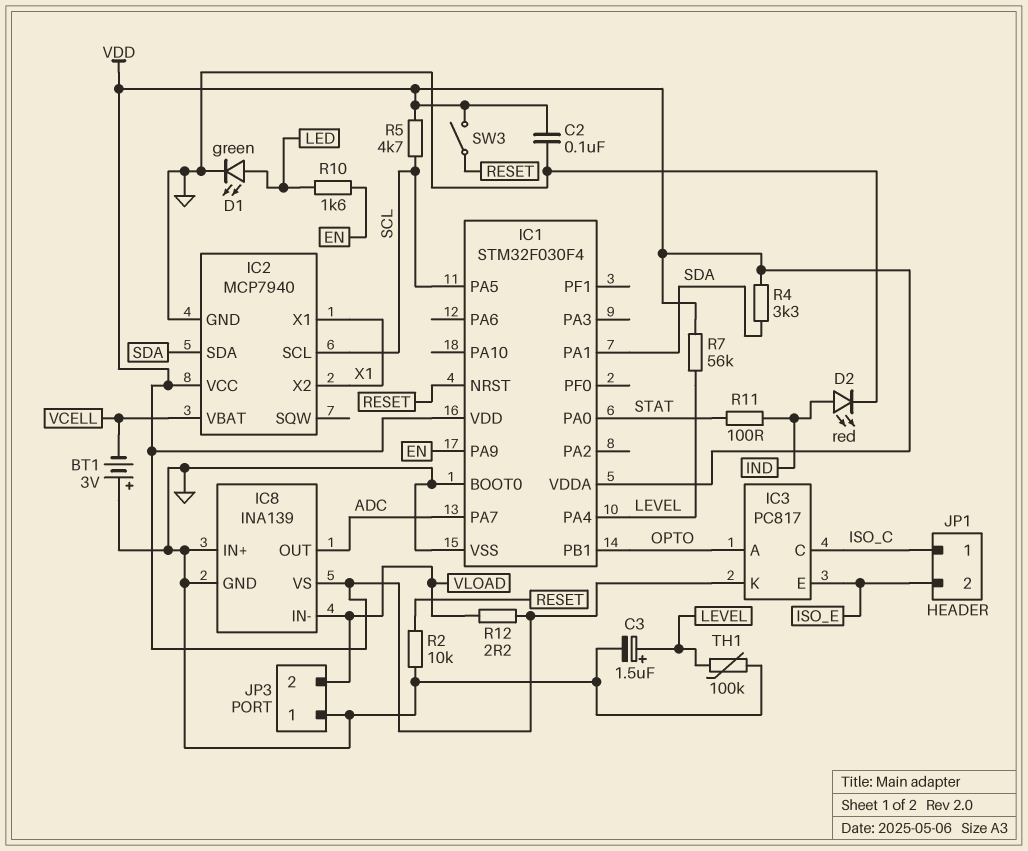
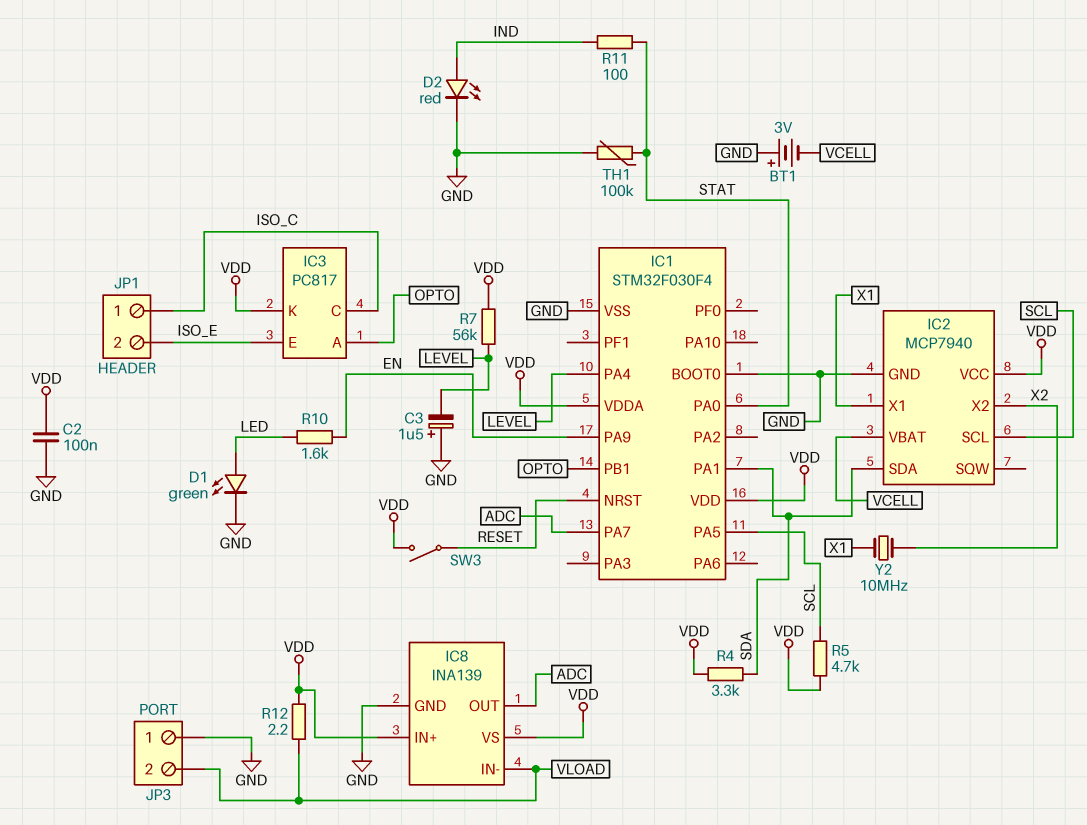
C3: 1.5uF (plus LEVEL, minus GND) -> 1.5uF (plus GND, minus LEVEL)
IC2 pin X2: X1 -> X2
IC8 pin IN+: GND -> VDD
R2: 10k (GND, RESET) -> none
TH1: 100k (GND, LEVEL) -> 100k (GND, STAT)
Y2: none -> 10MHz (X1, X2)

